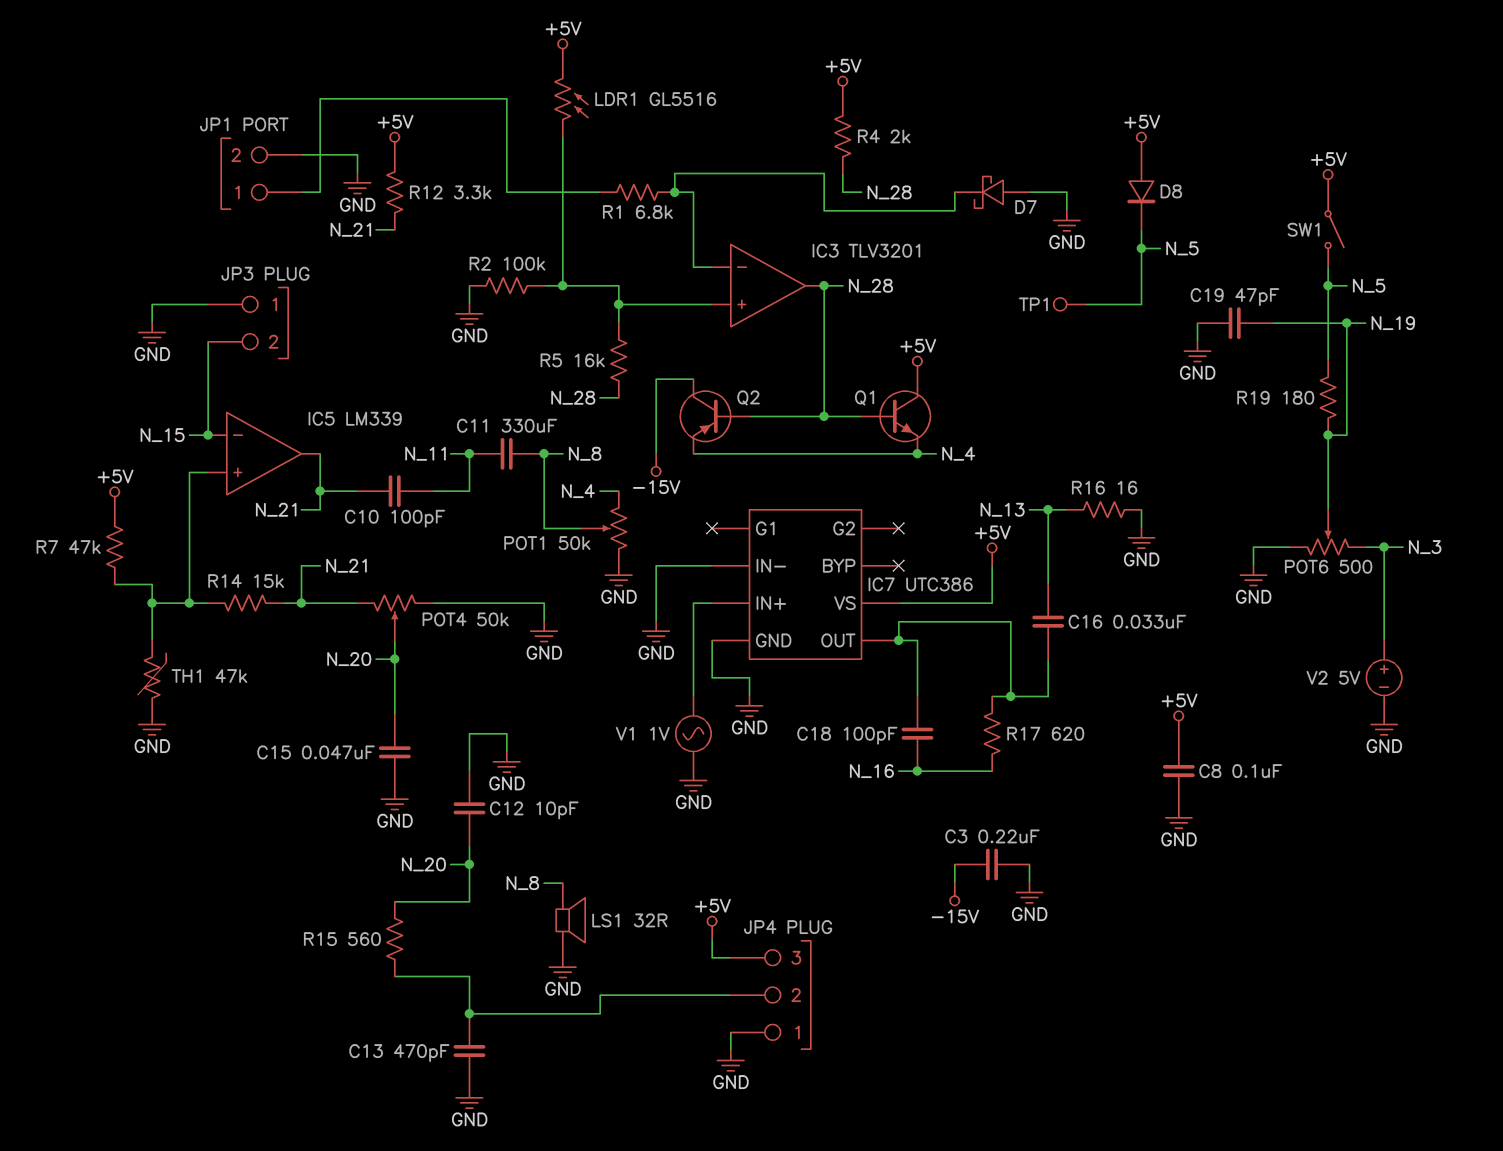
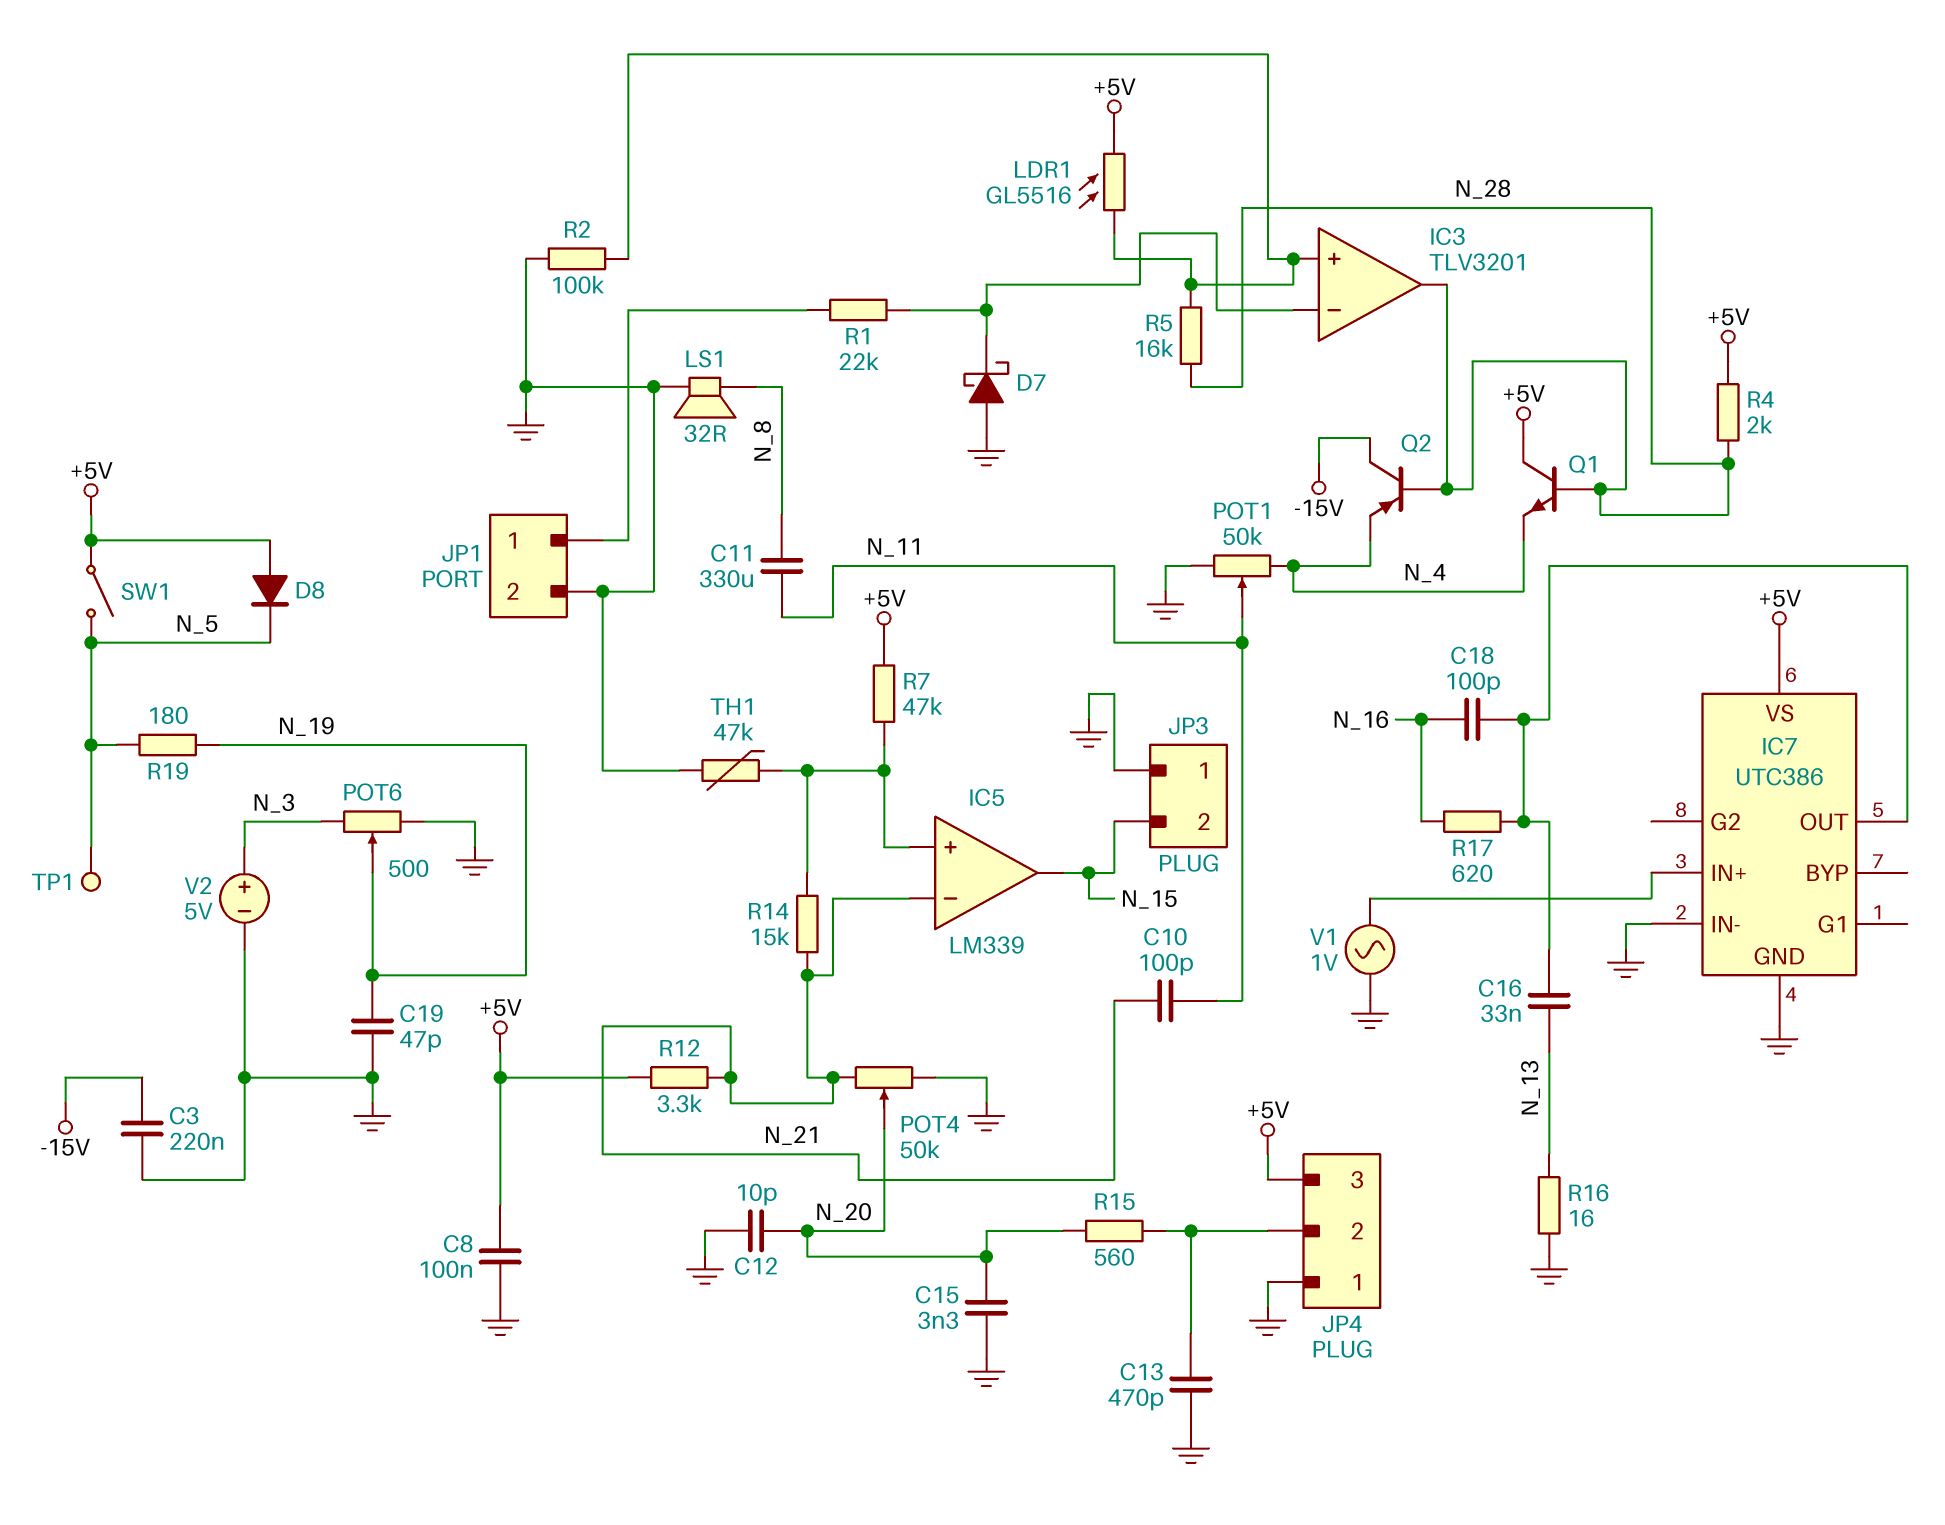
C15: 47nF (GND, N_20) -> 3.3nF (GND, N_20)
IC5 pin in-: N_15 -> N_21
IC5 pin out: N_21 -> N_15
POT1: 50k (GND, N_4, wiper N_8) -> 50k (GND, N_4, wiper N_11)
R1: 6.8k (IC3/in-, JP1/1) -> 22k (IC3/in-, JP1/1)

